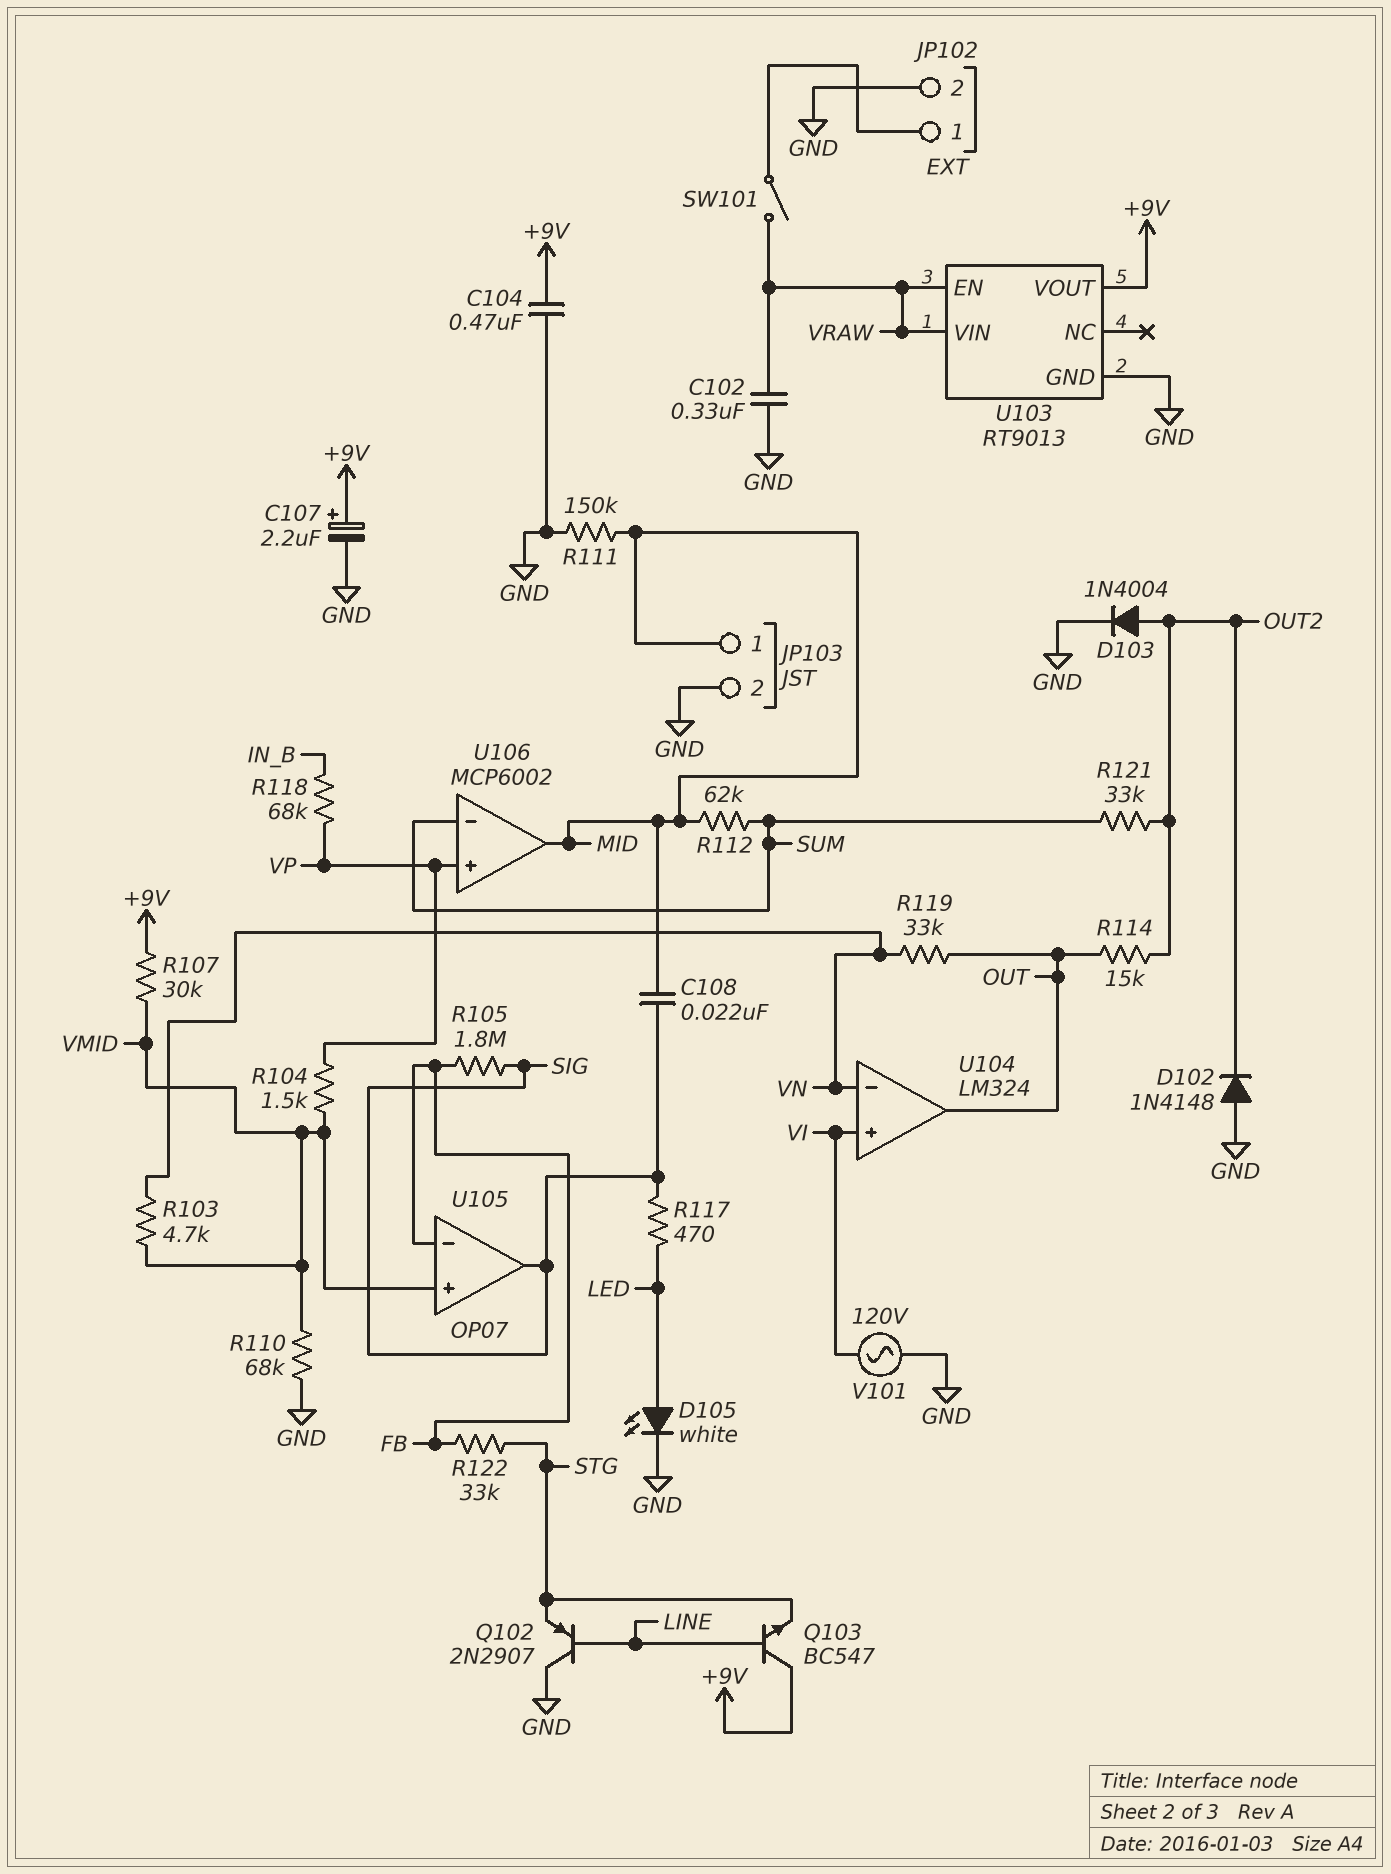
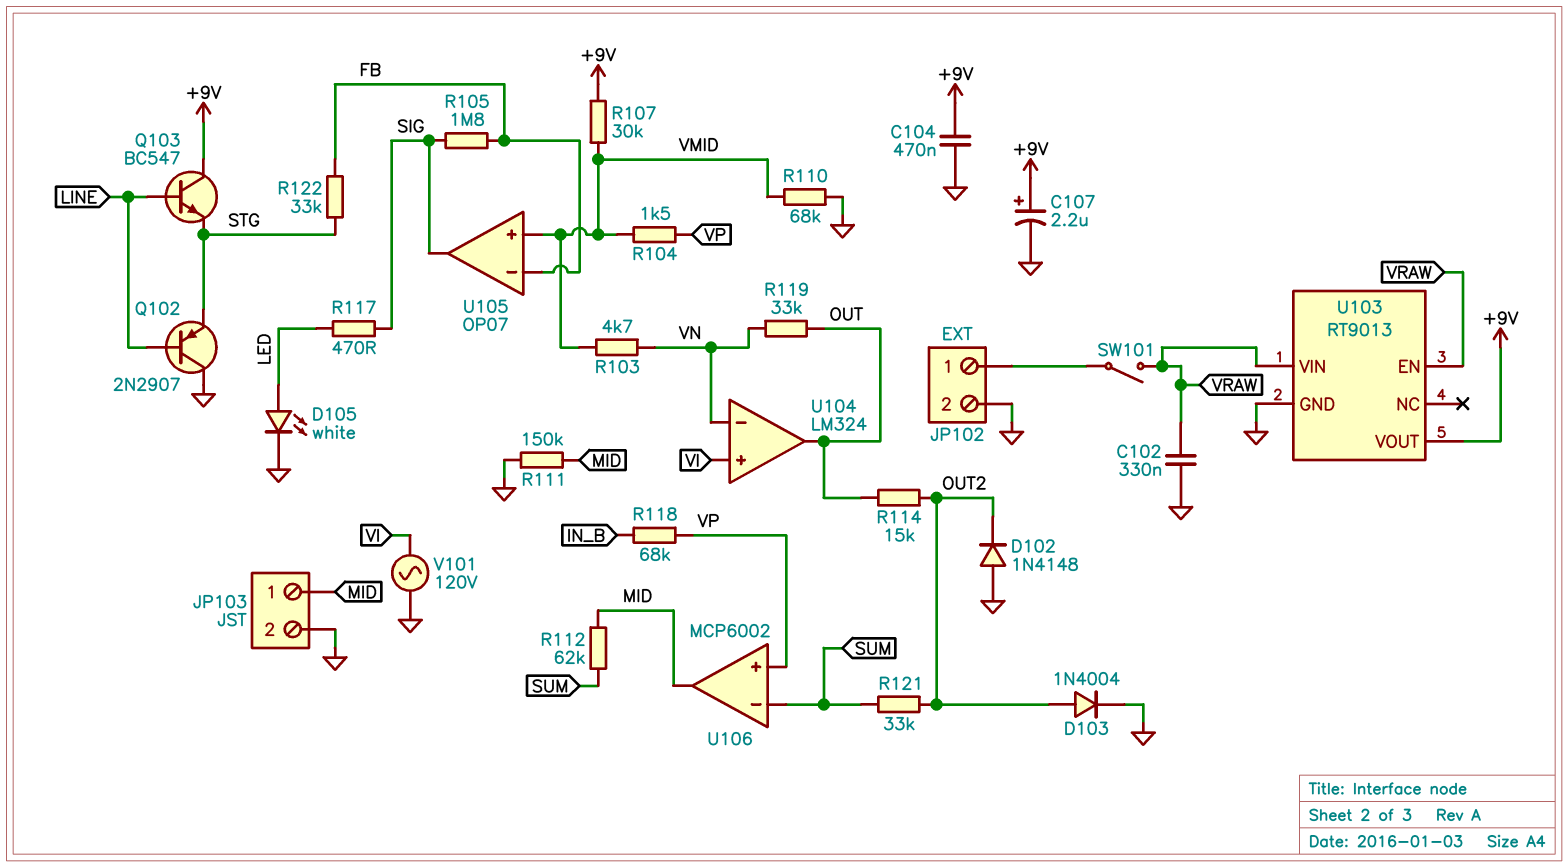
C108: 22nF (MID, SIG) -> none

